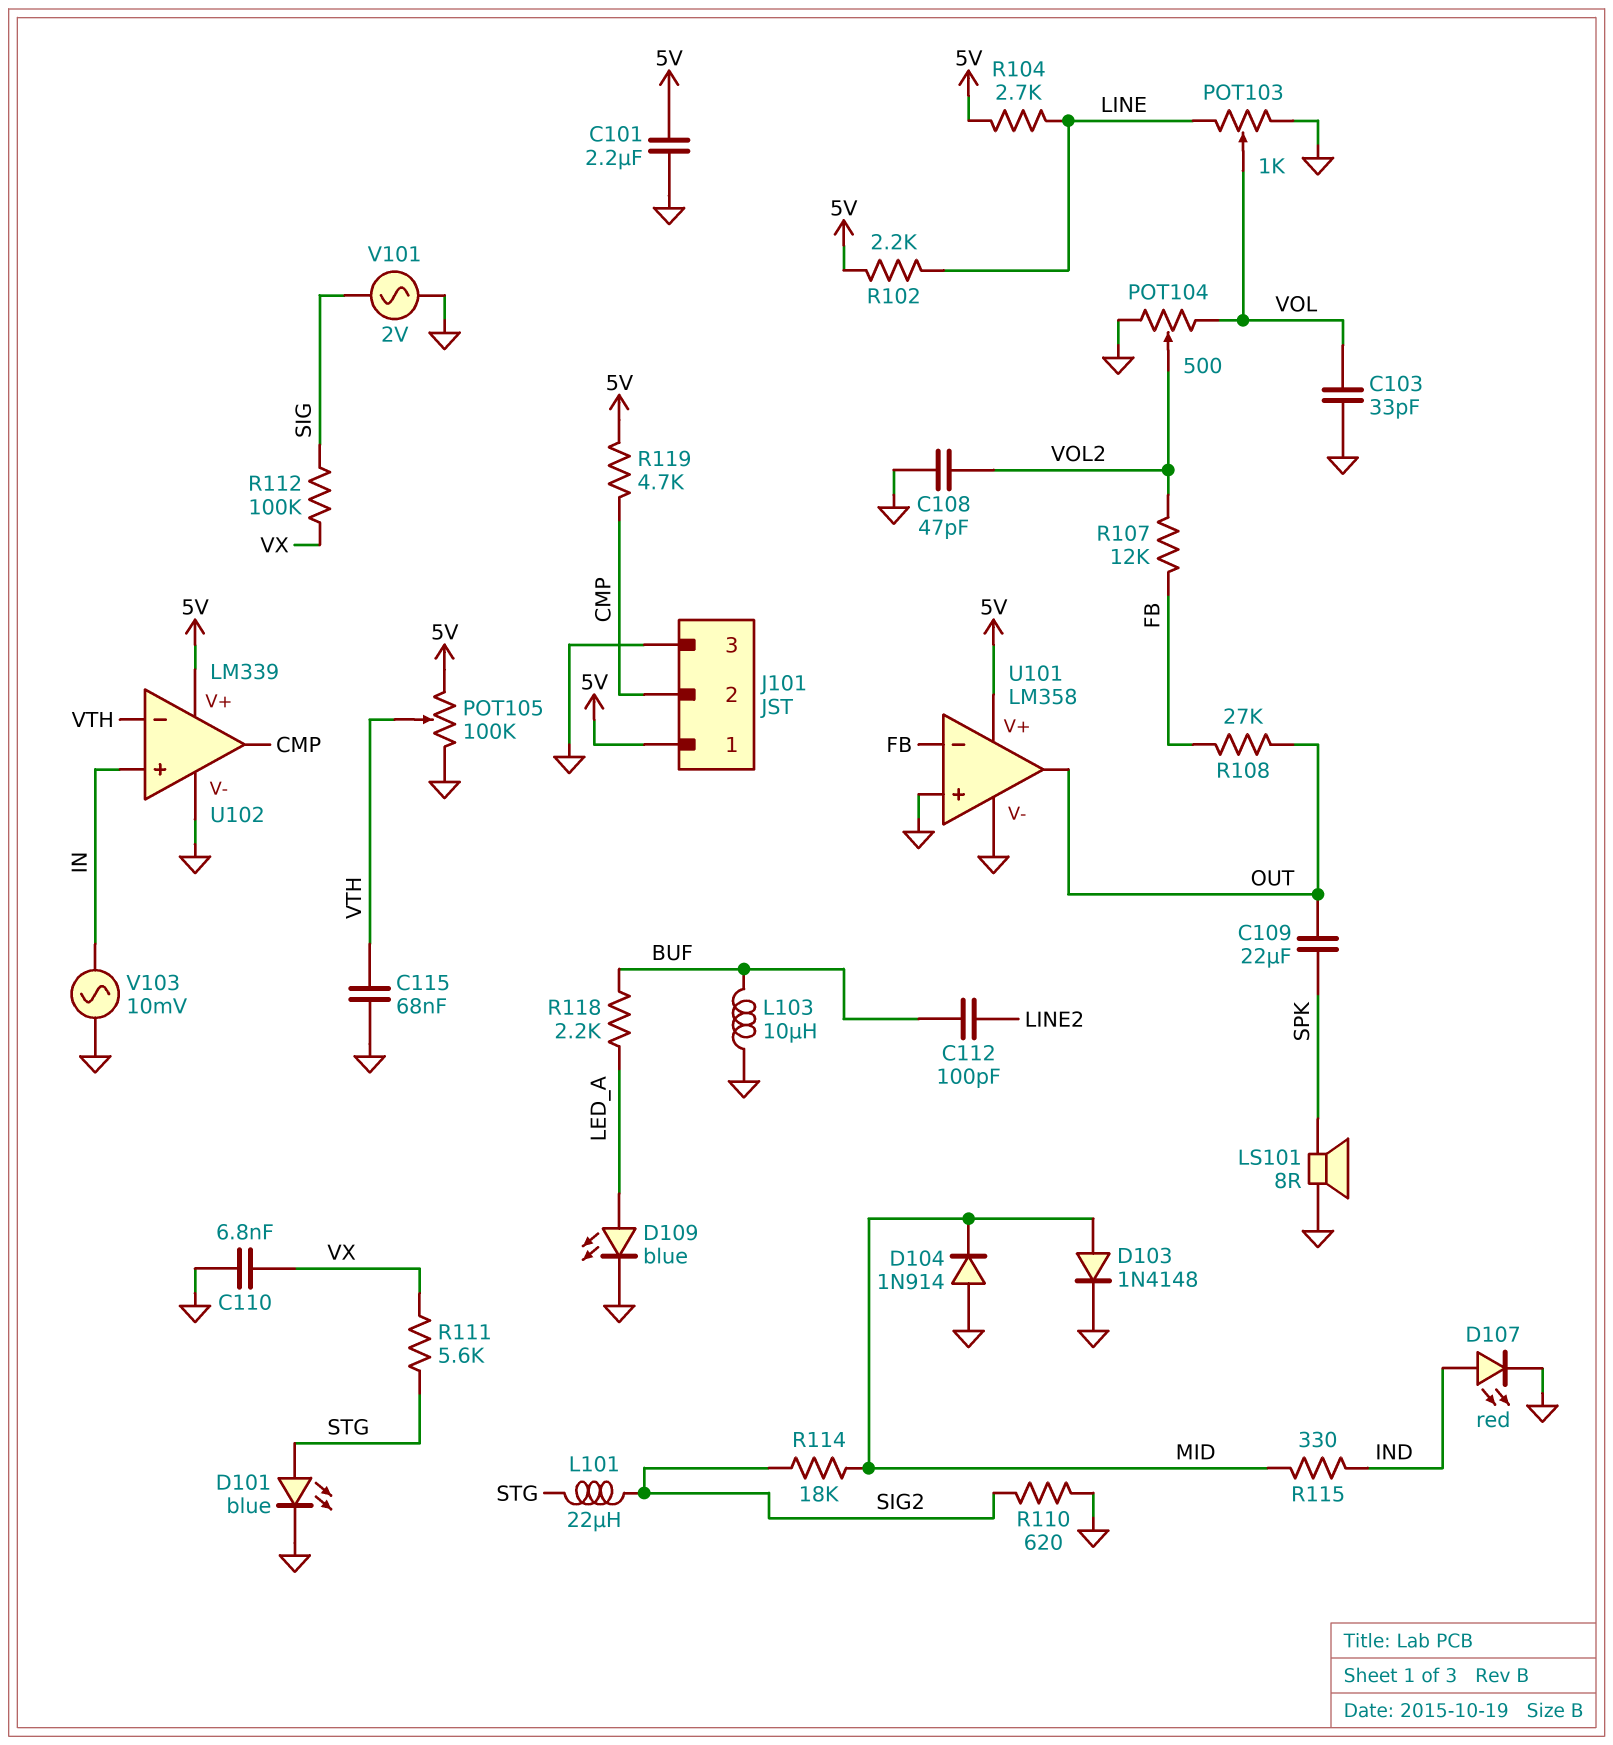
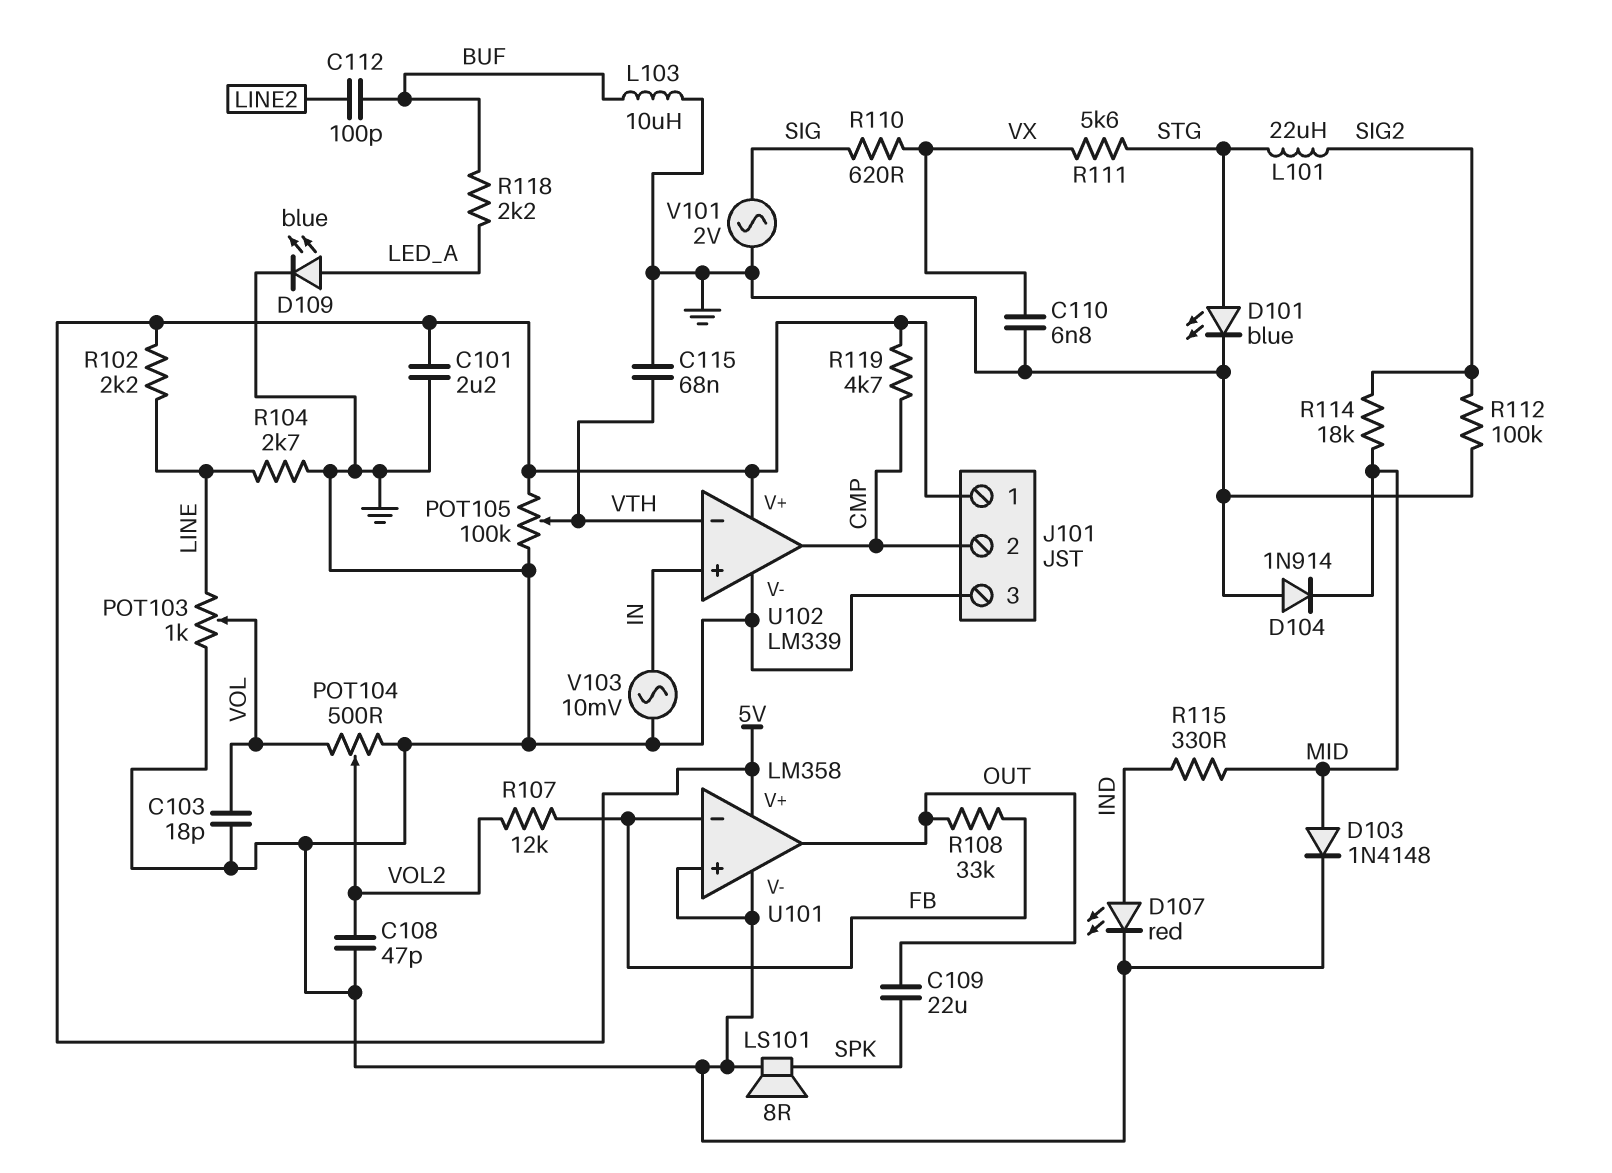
C103: 33pF (GND, VOL) -> 18pF (GND, VOL)
R104: 2.7k (5V, LINE) -> 2.7k (GND, LINE)
R108: 27k (FB, OUT) -> 33k (FB, OUT)
R110: 620 (GND, SIG2) -> 620 (SIG, VX)
R112: 100k (SIG, VX) -> 100k (GND, SIG2)

